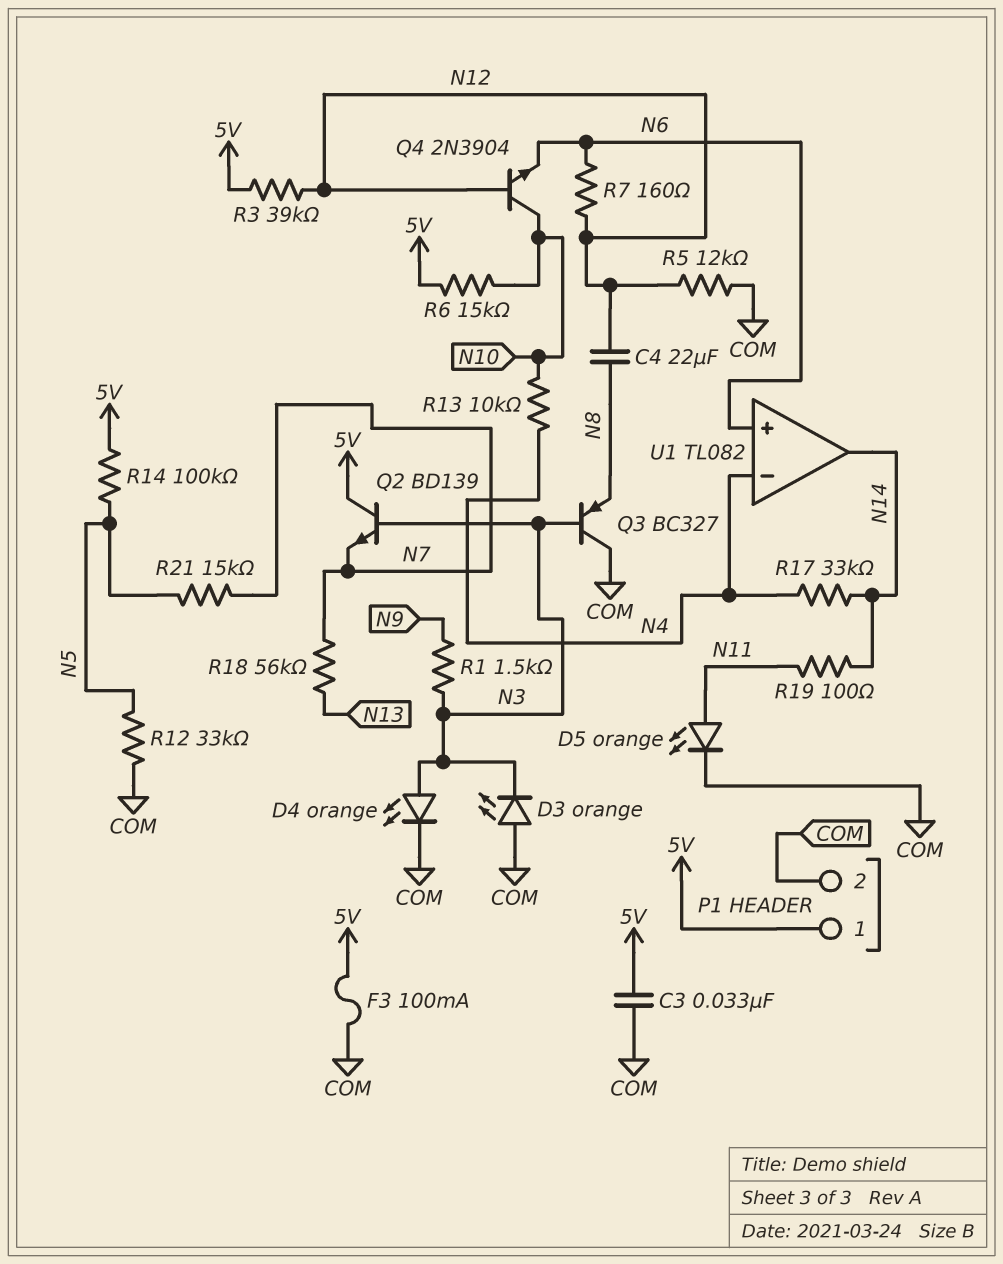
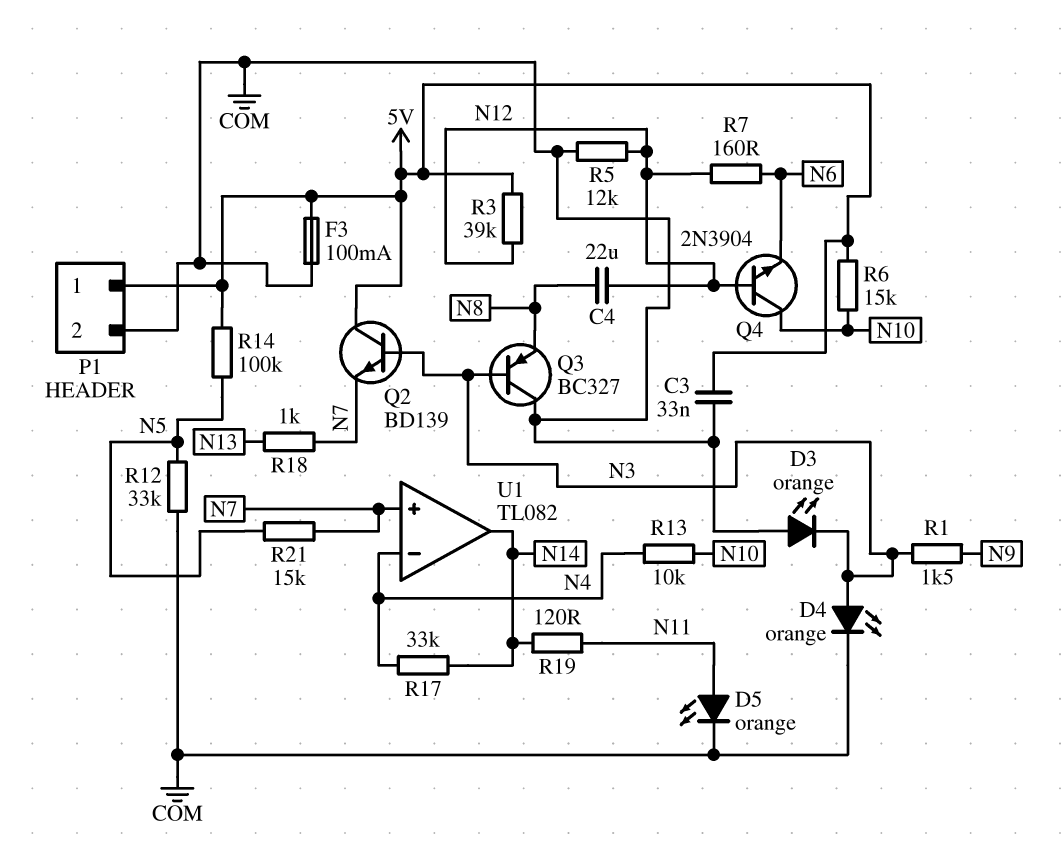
R18: 56k (N7, N13) -> 1k (N7, N13)
R19: 100 (N11, N14) -> 120 (N11, N14)
U1 pin in+: N6 -> N7

